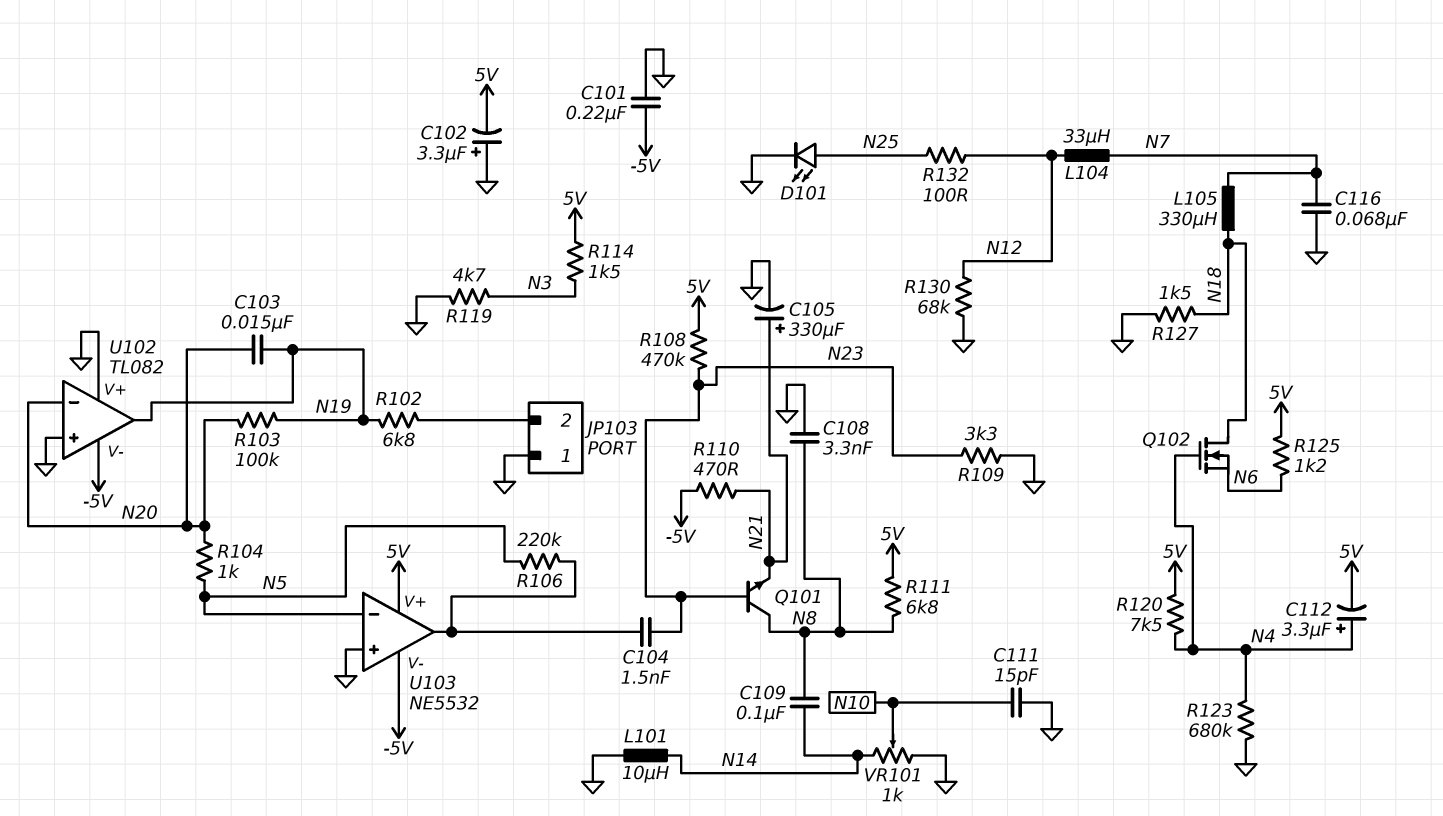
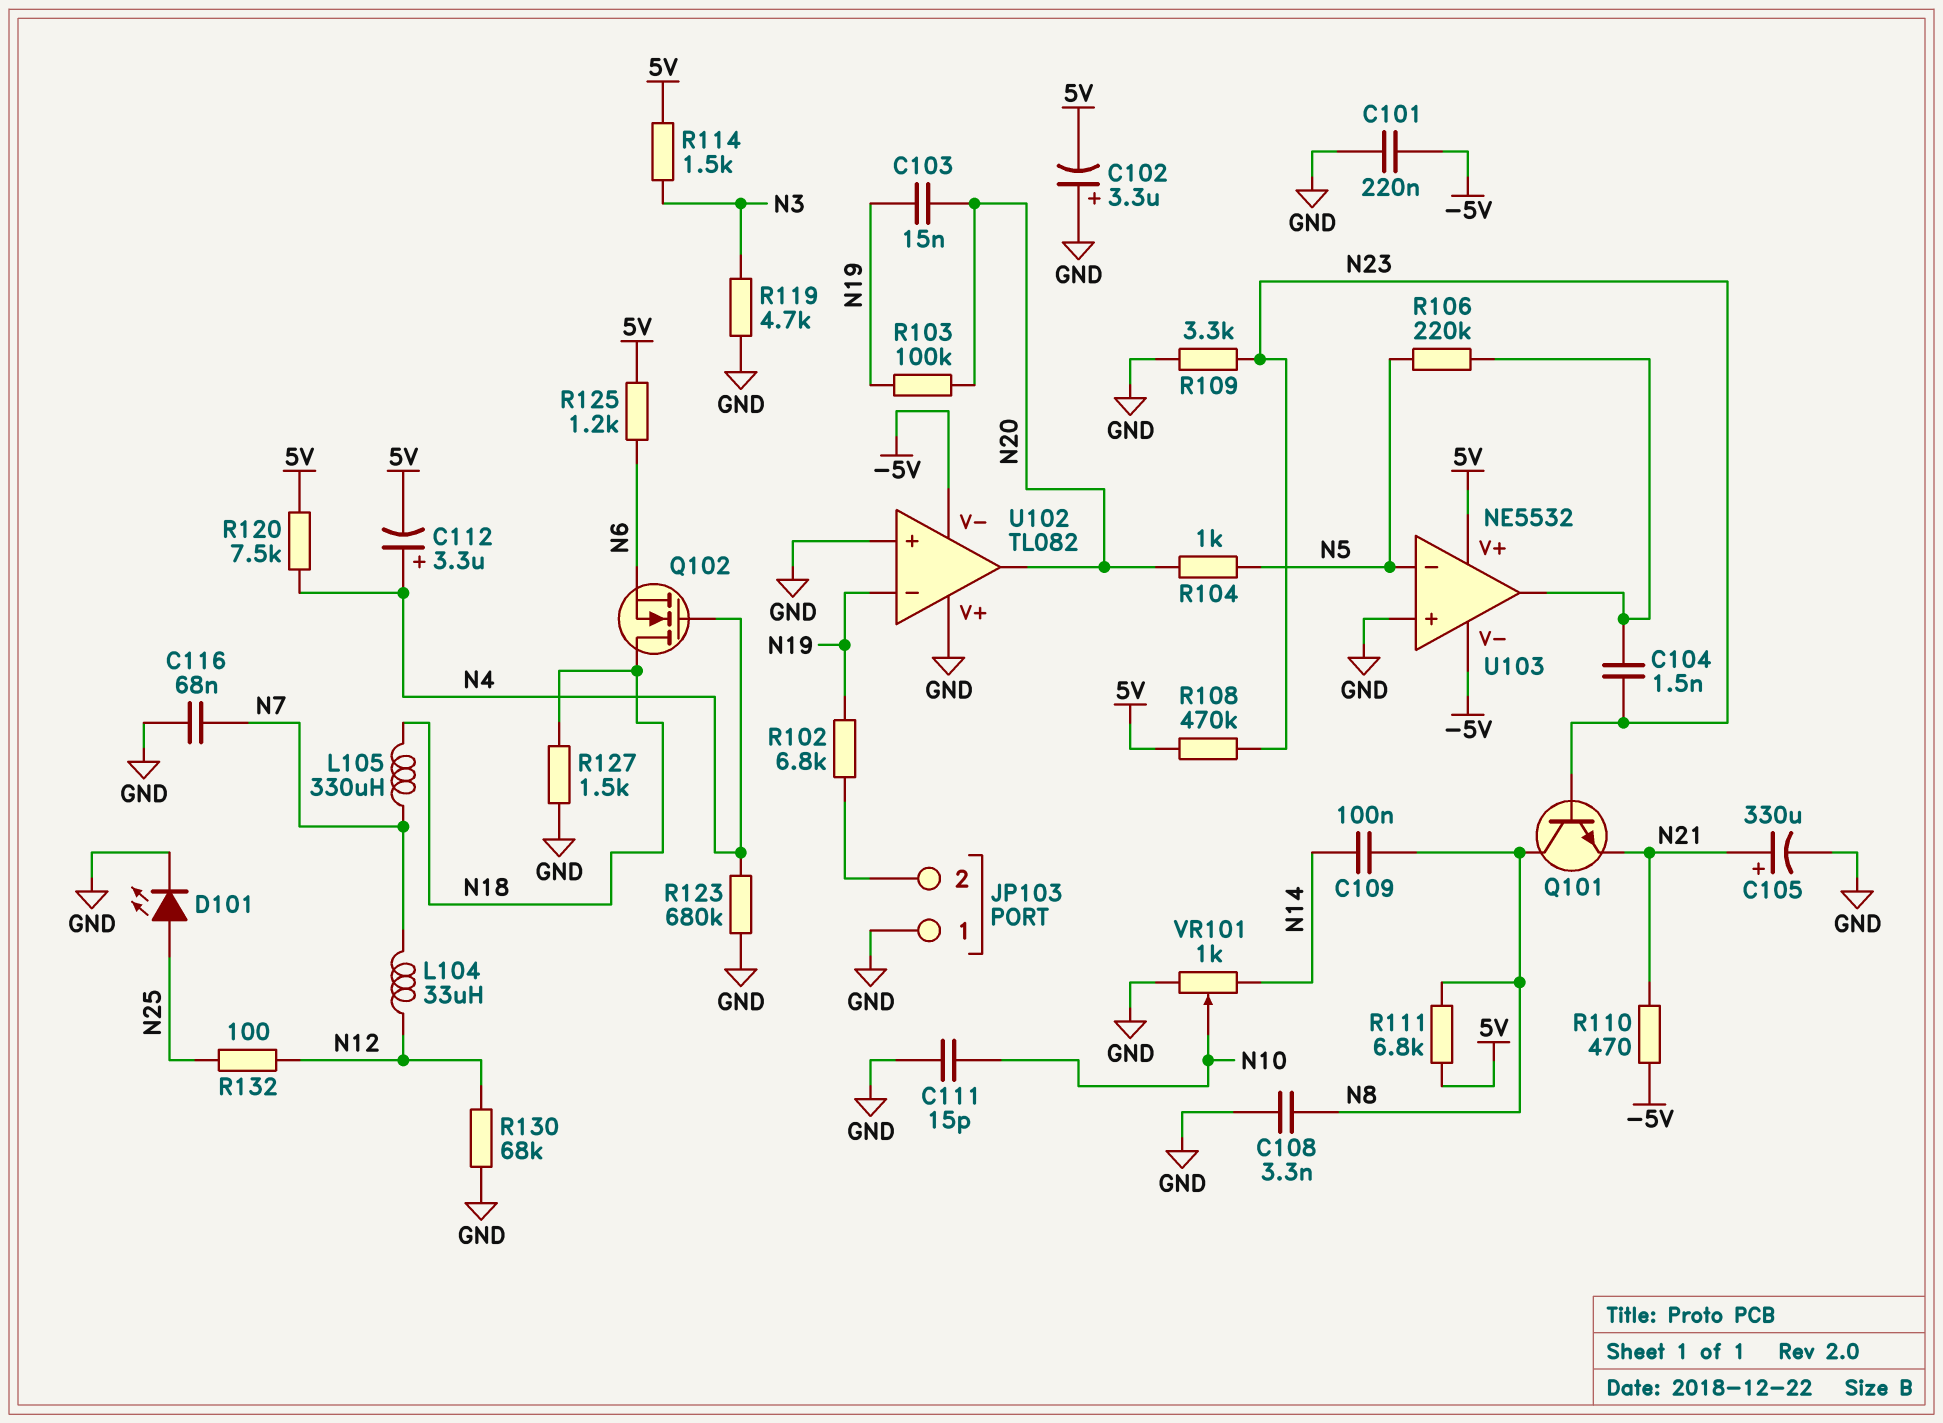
L101: 10uH (GND, N14) -> none
U102 pin in-: N20 -> N19
U102 pin out: N19 -> N20

